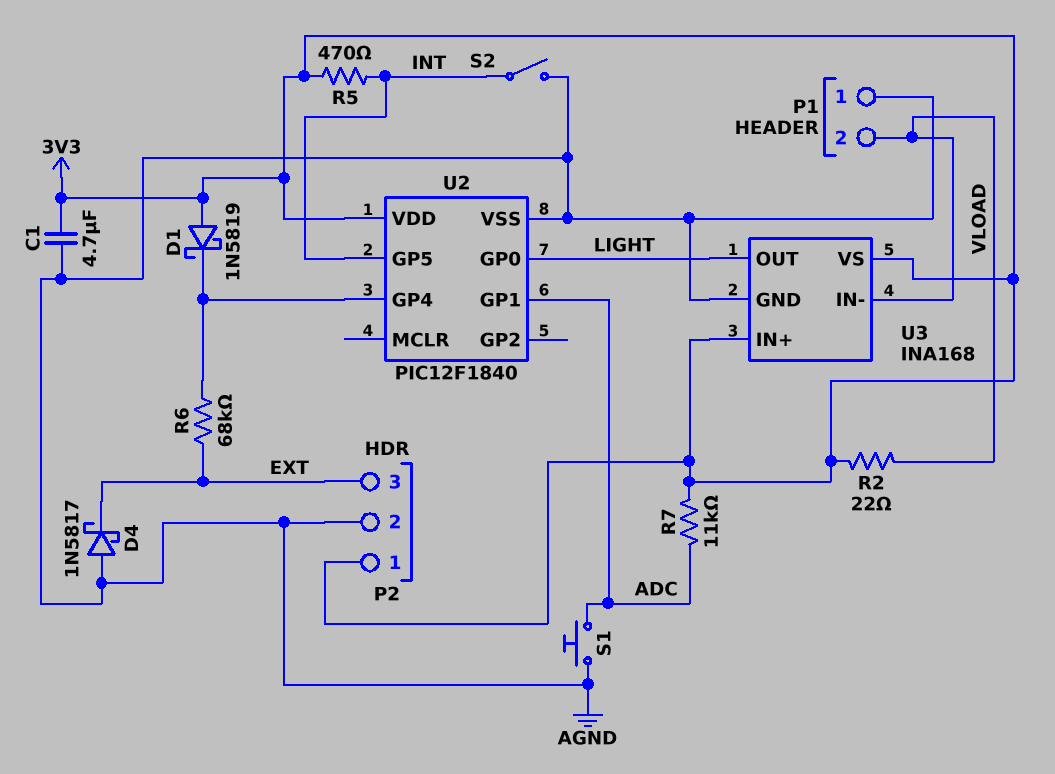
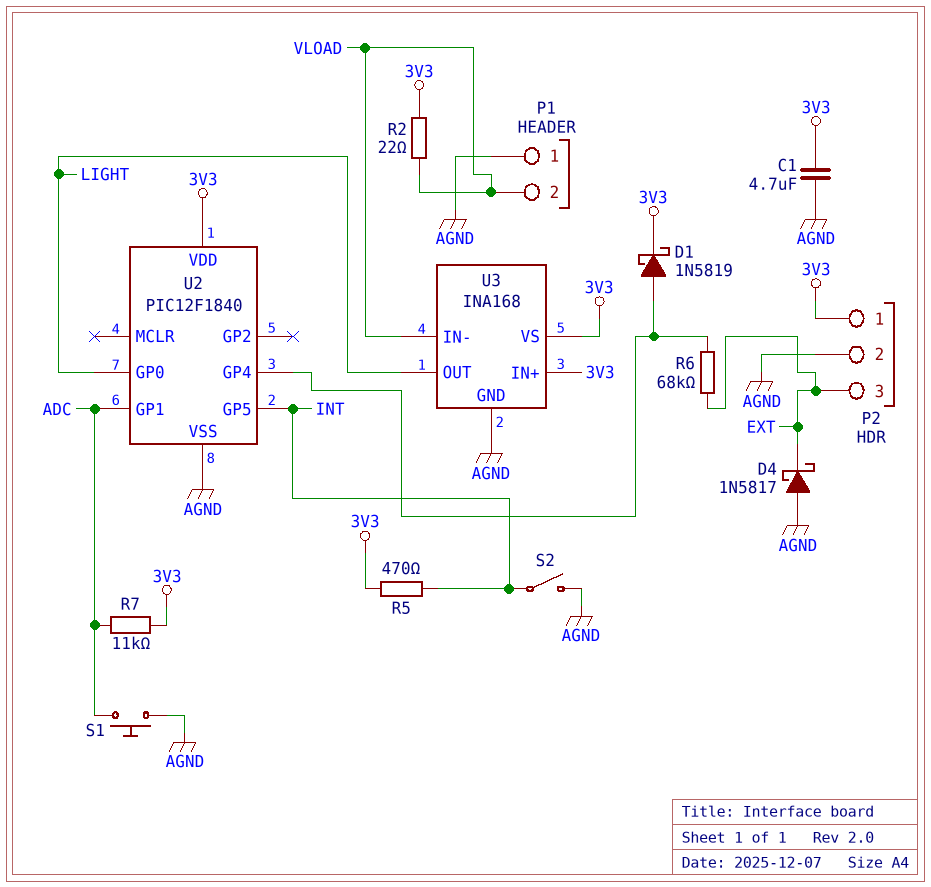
D1: schottky 1N5819 (A 3V3, K U2/GP4) -> schottky 1N5819 (A U2/GP4, K 3V3)

